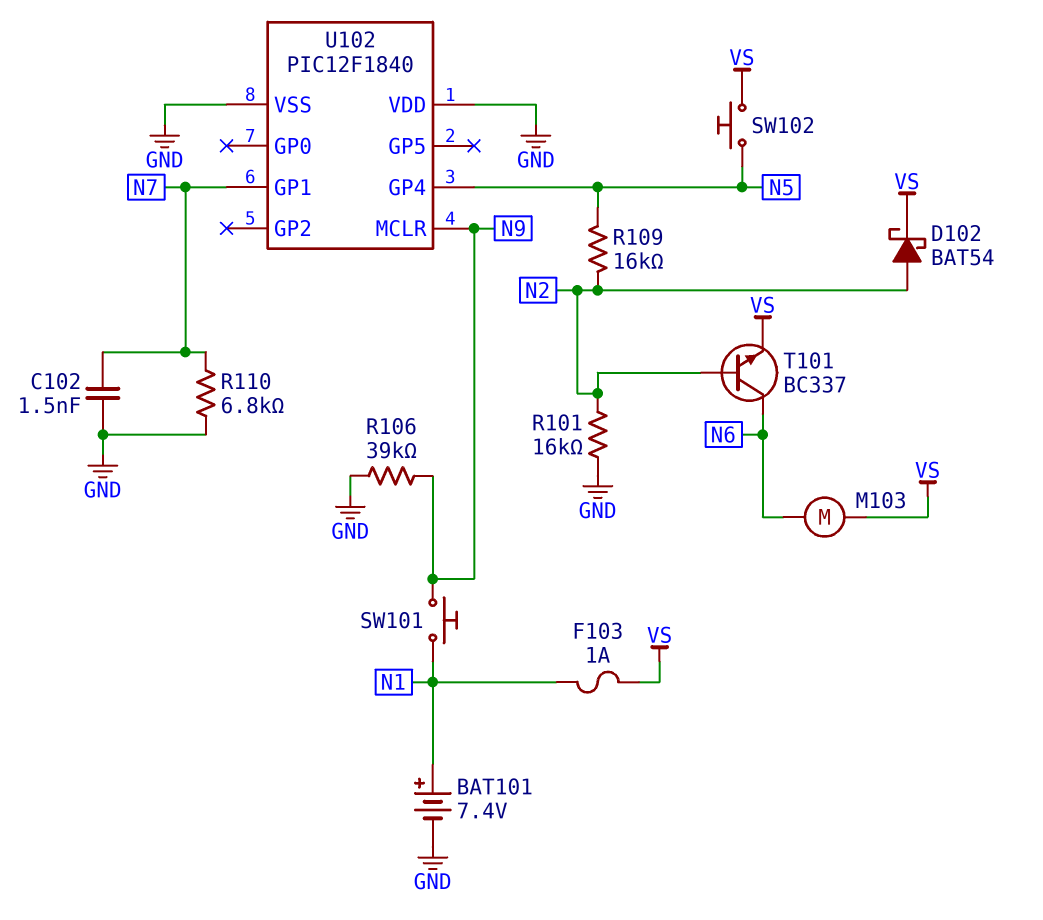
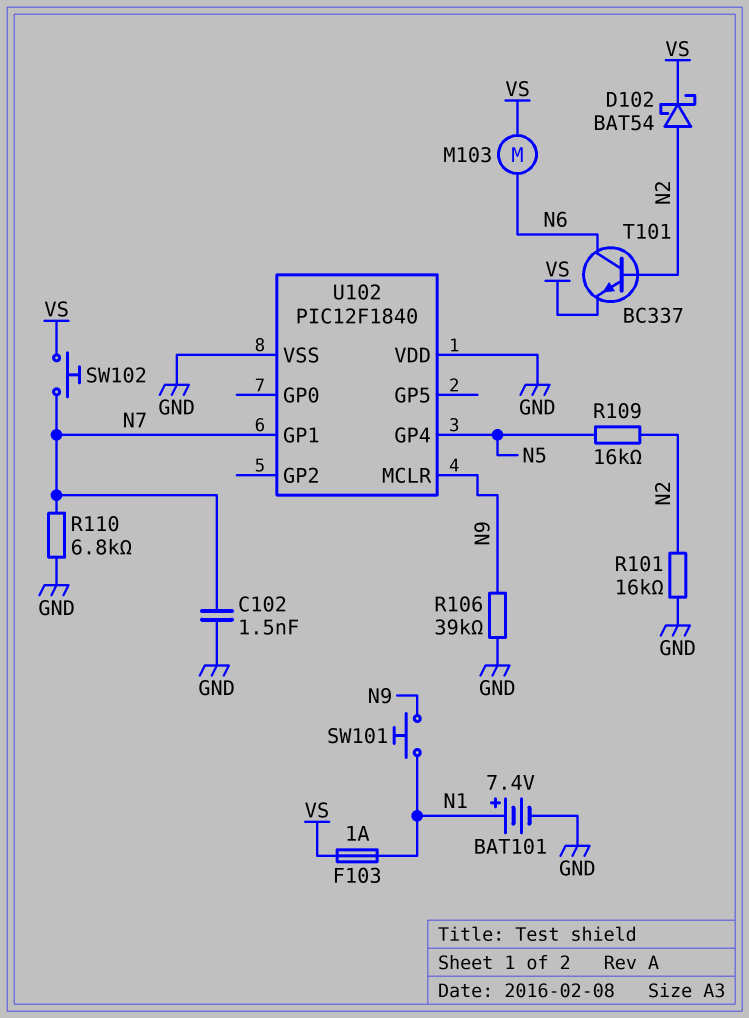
SW102: button (N5, VS) -> button (N7, VS)

